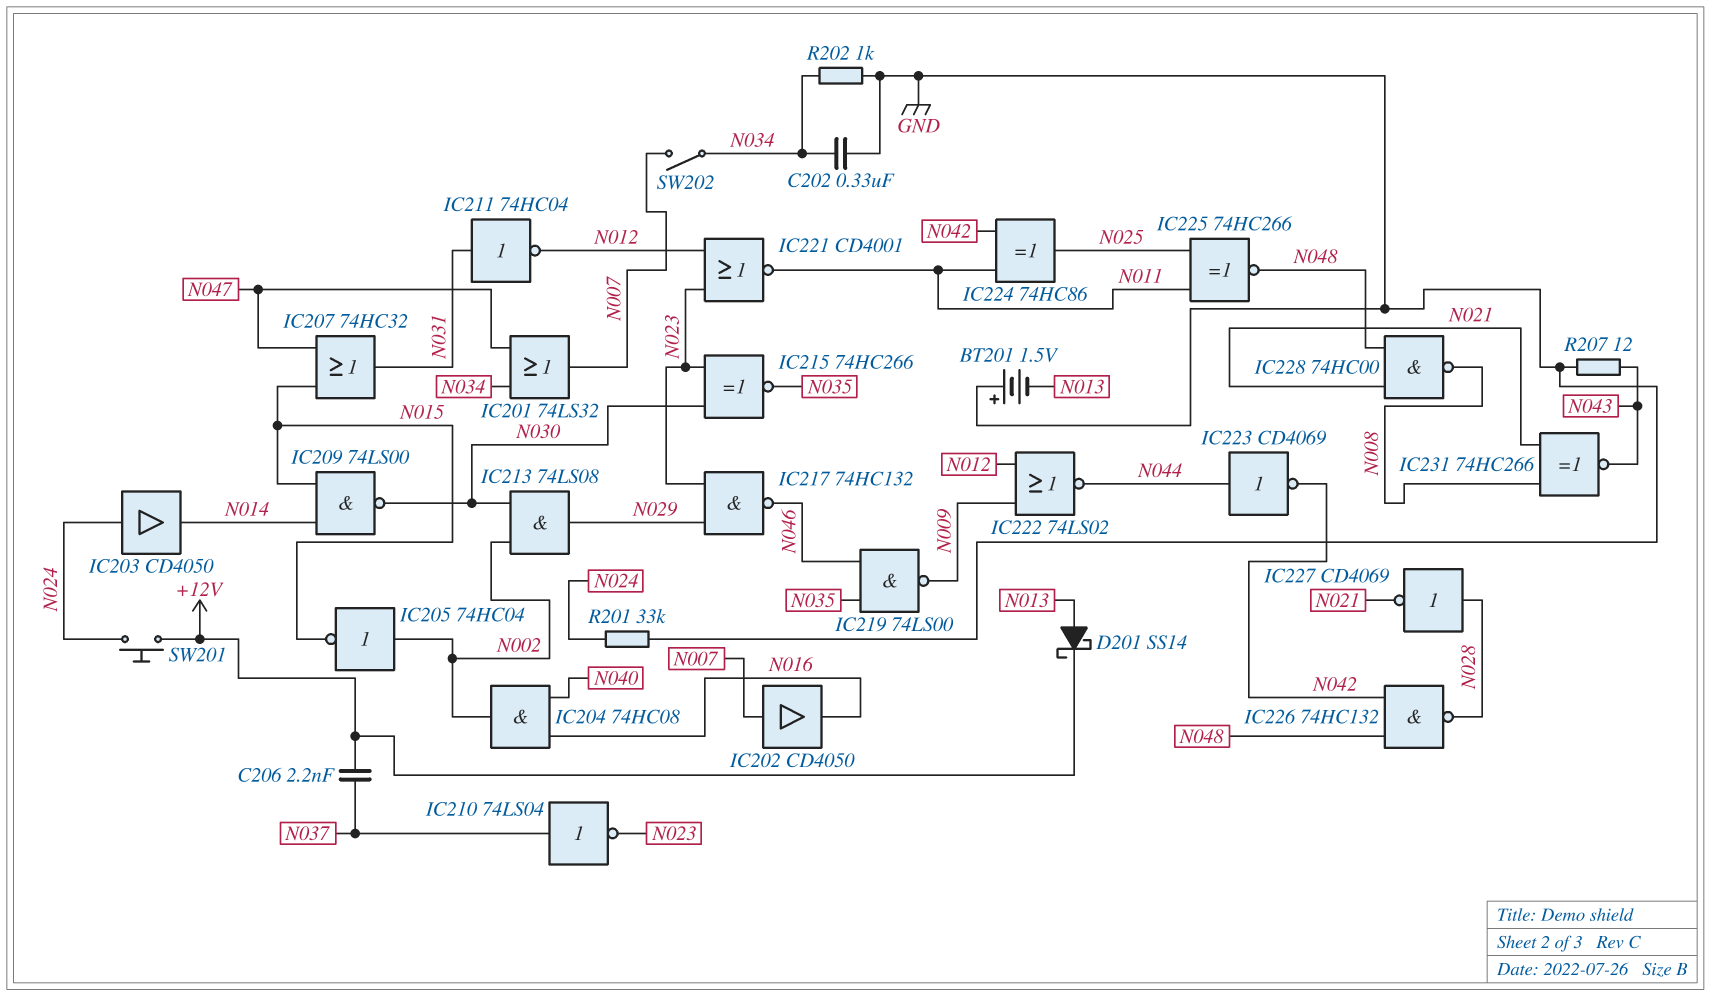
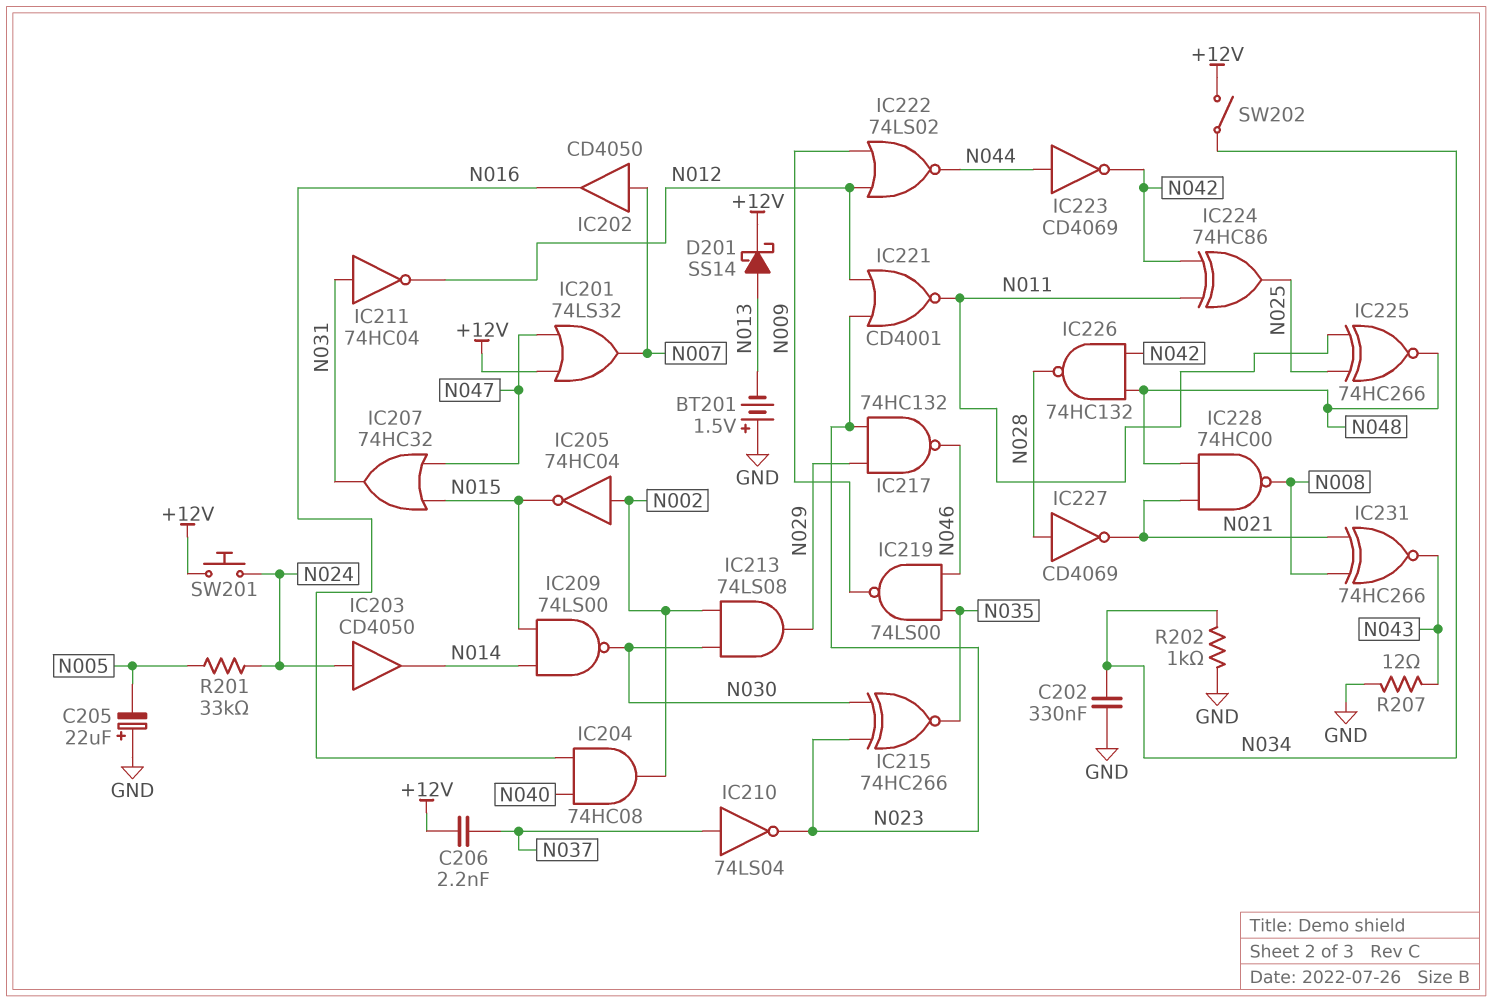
C205: none -> 22uF (plus GND, minus N005)
IC201: OR 74LS32 (in N034, in N047, out N007) -> OR 74LS32 (in +12V, in N047, out N007)
R201: 33k (GND, N024) -> 33k (N005, N024)
SW202: switch (N007, N034) -> switch (+12V, N034)

